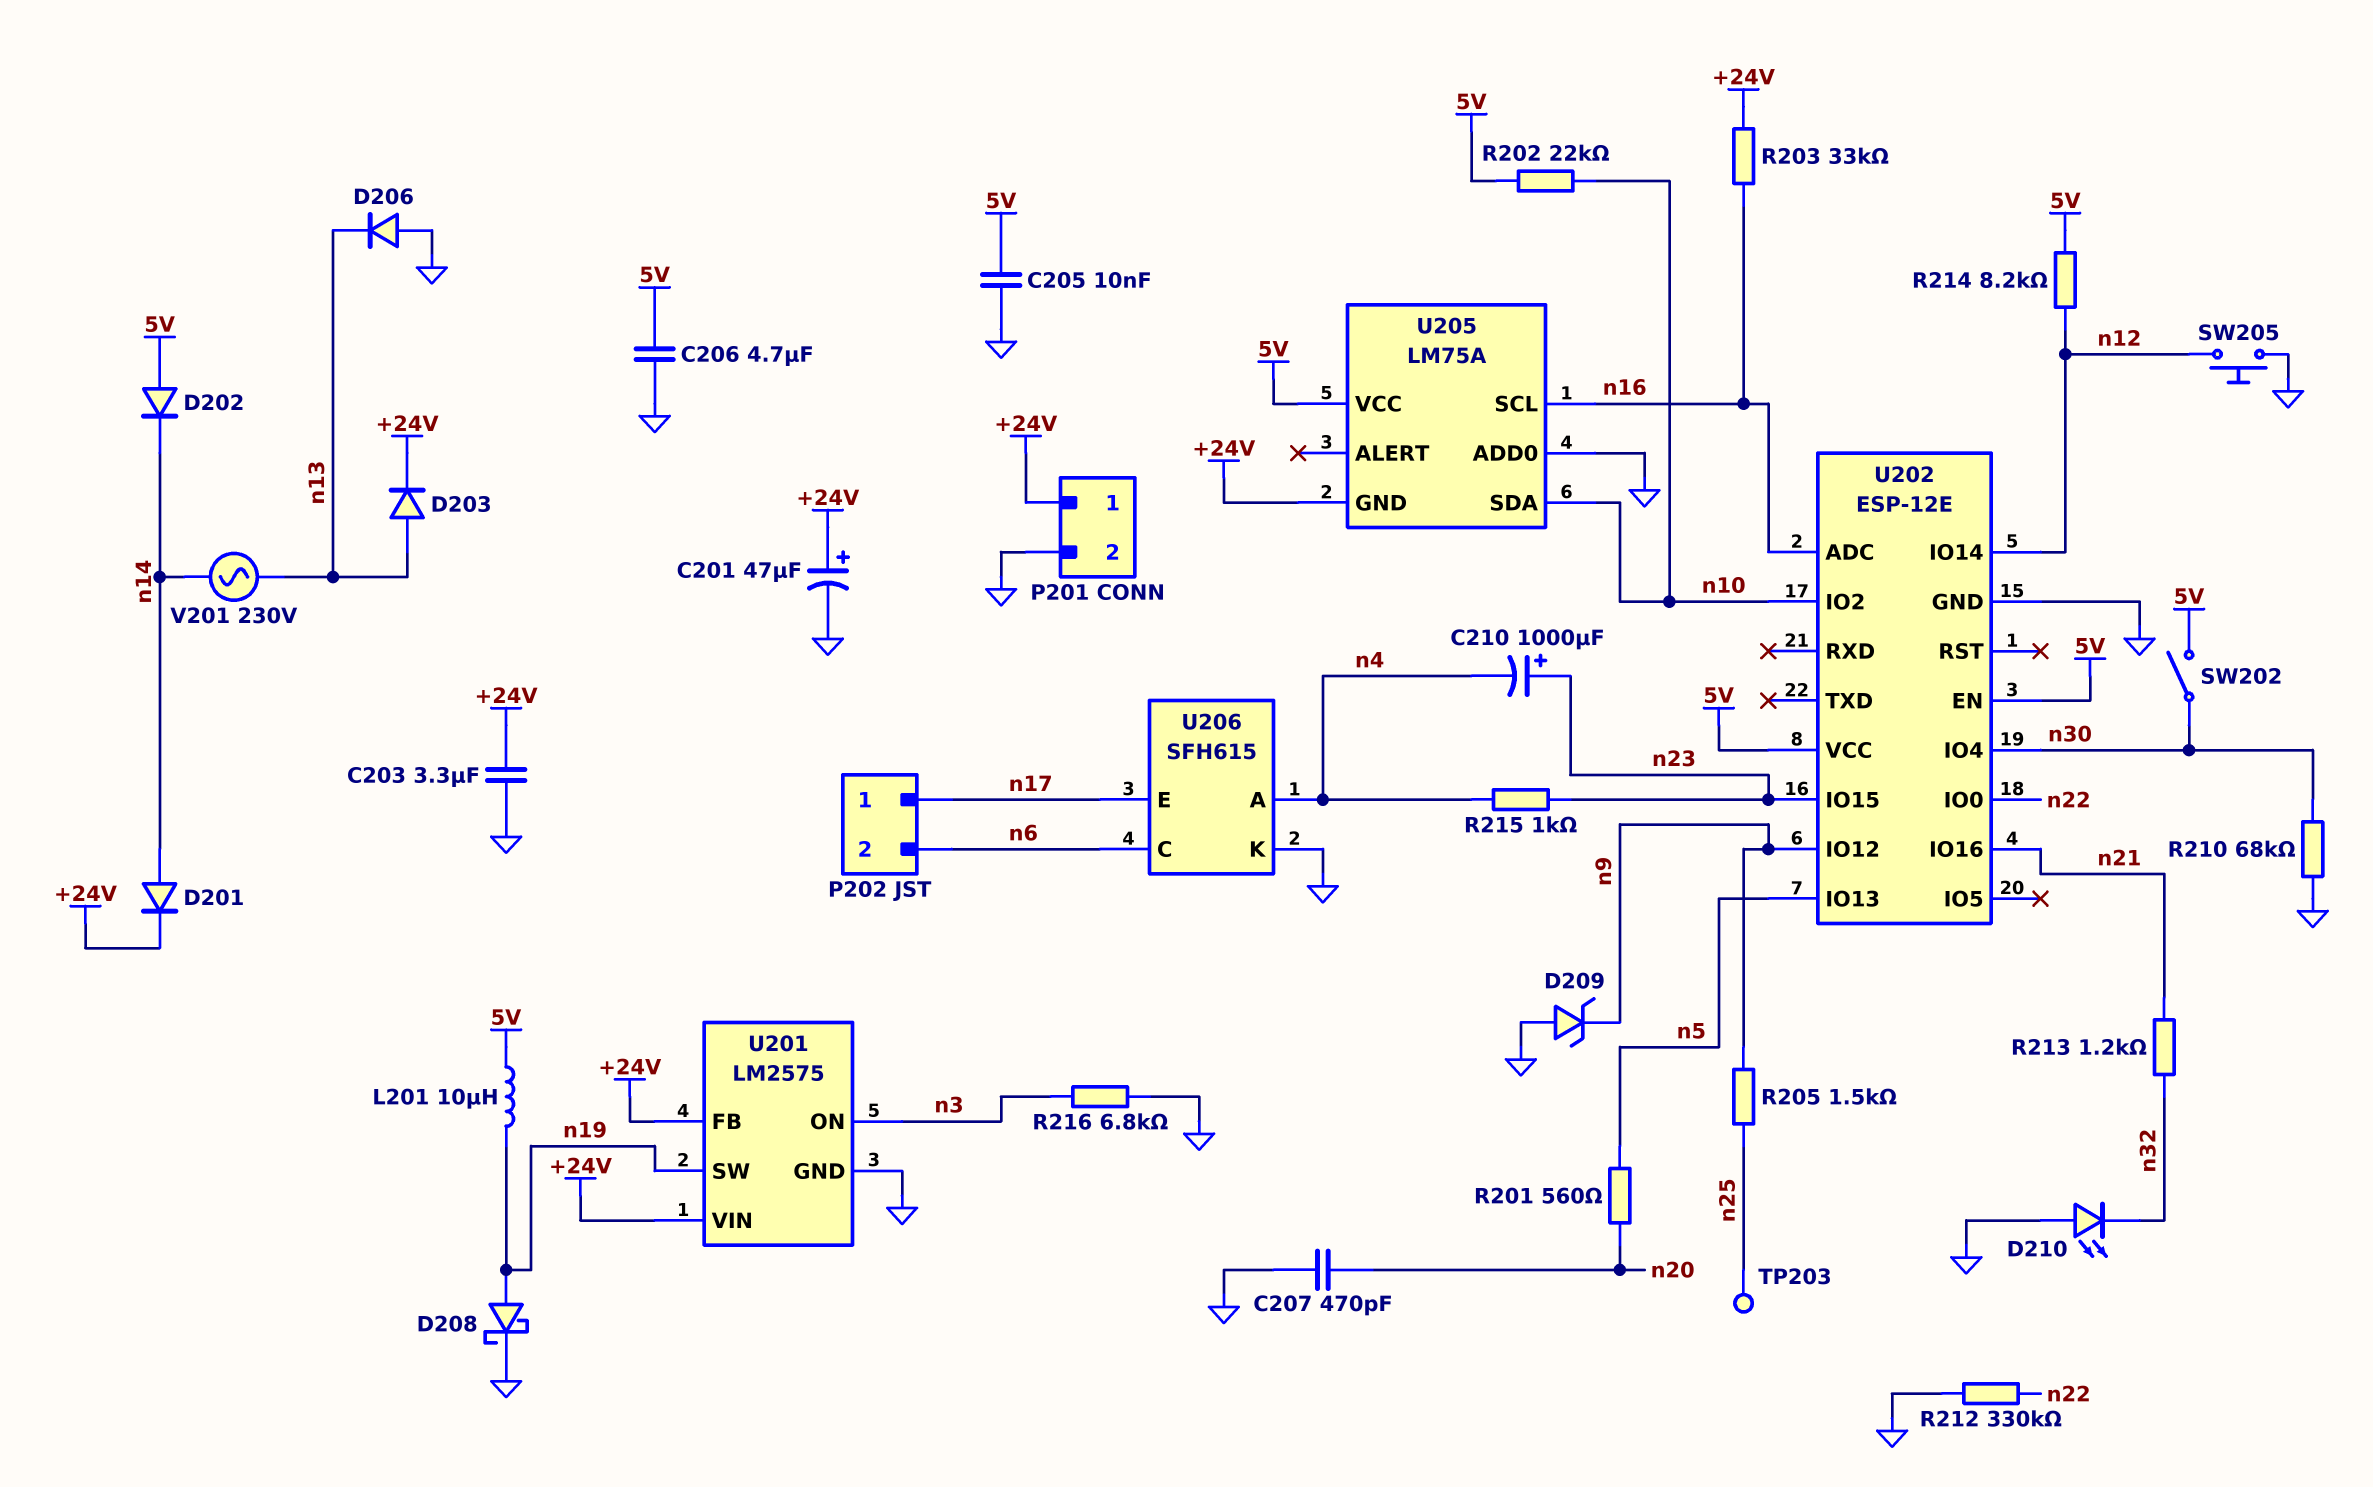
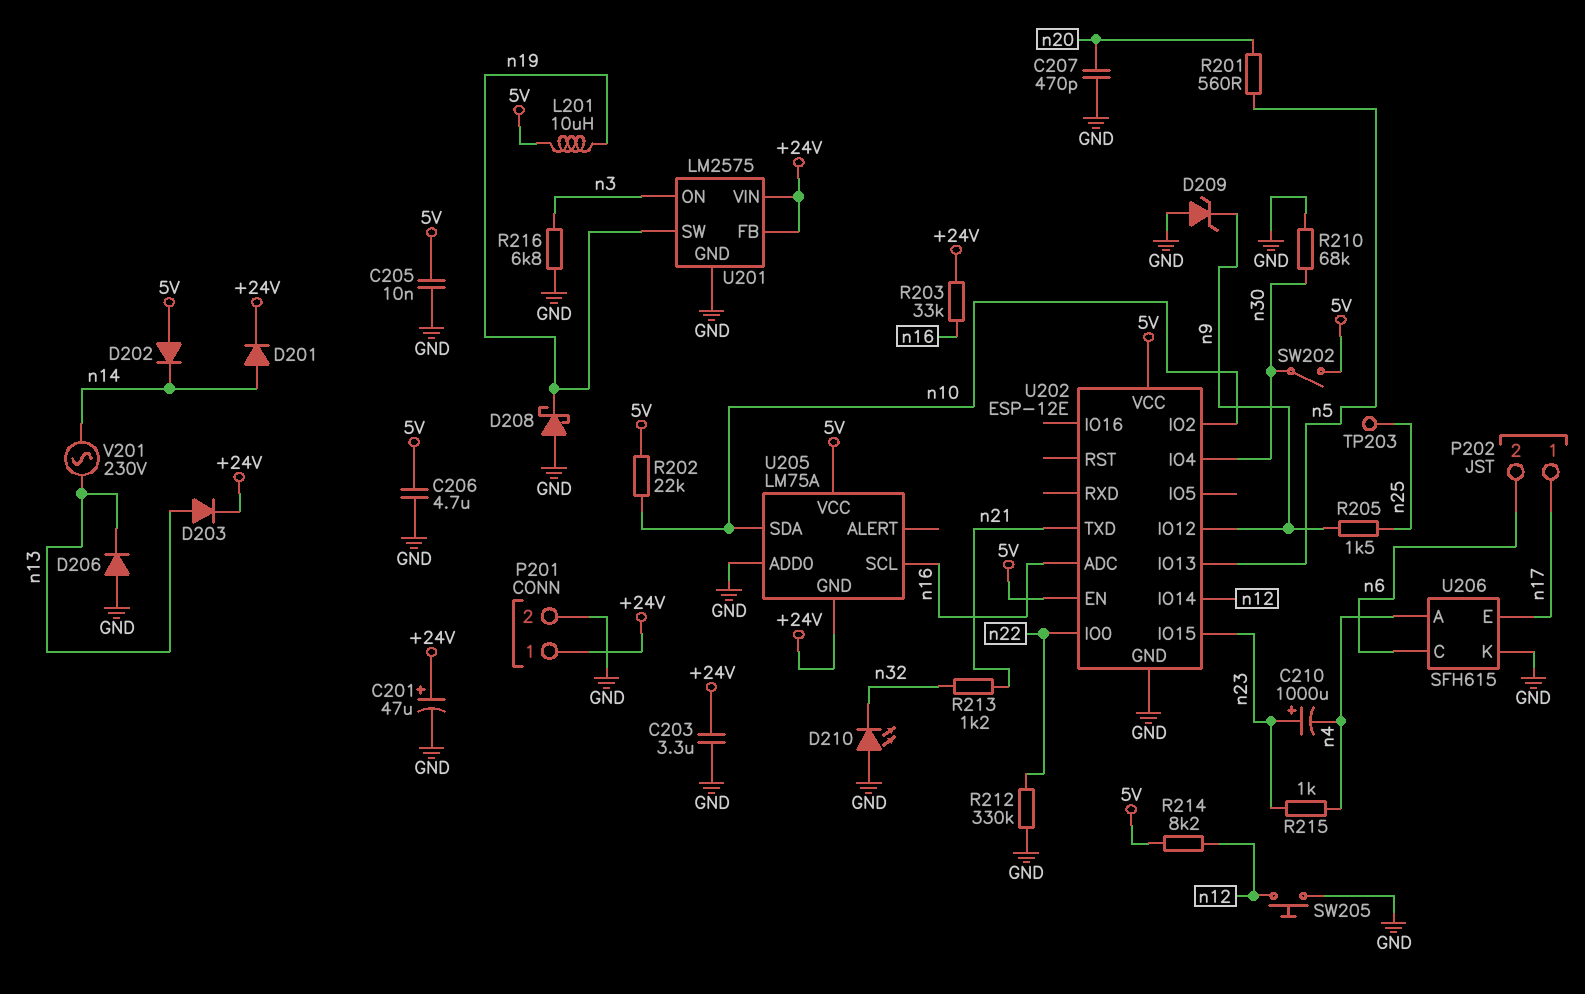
D208: schottky (A n19, K GND) -> schottky (A GND, K n19)
U202 pin IO16: n21 -> none
U202 pin TXD: none -> n21

